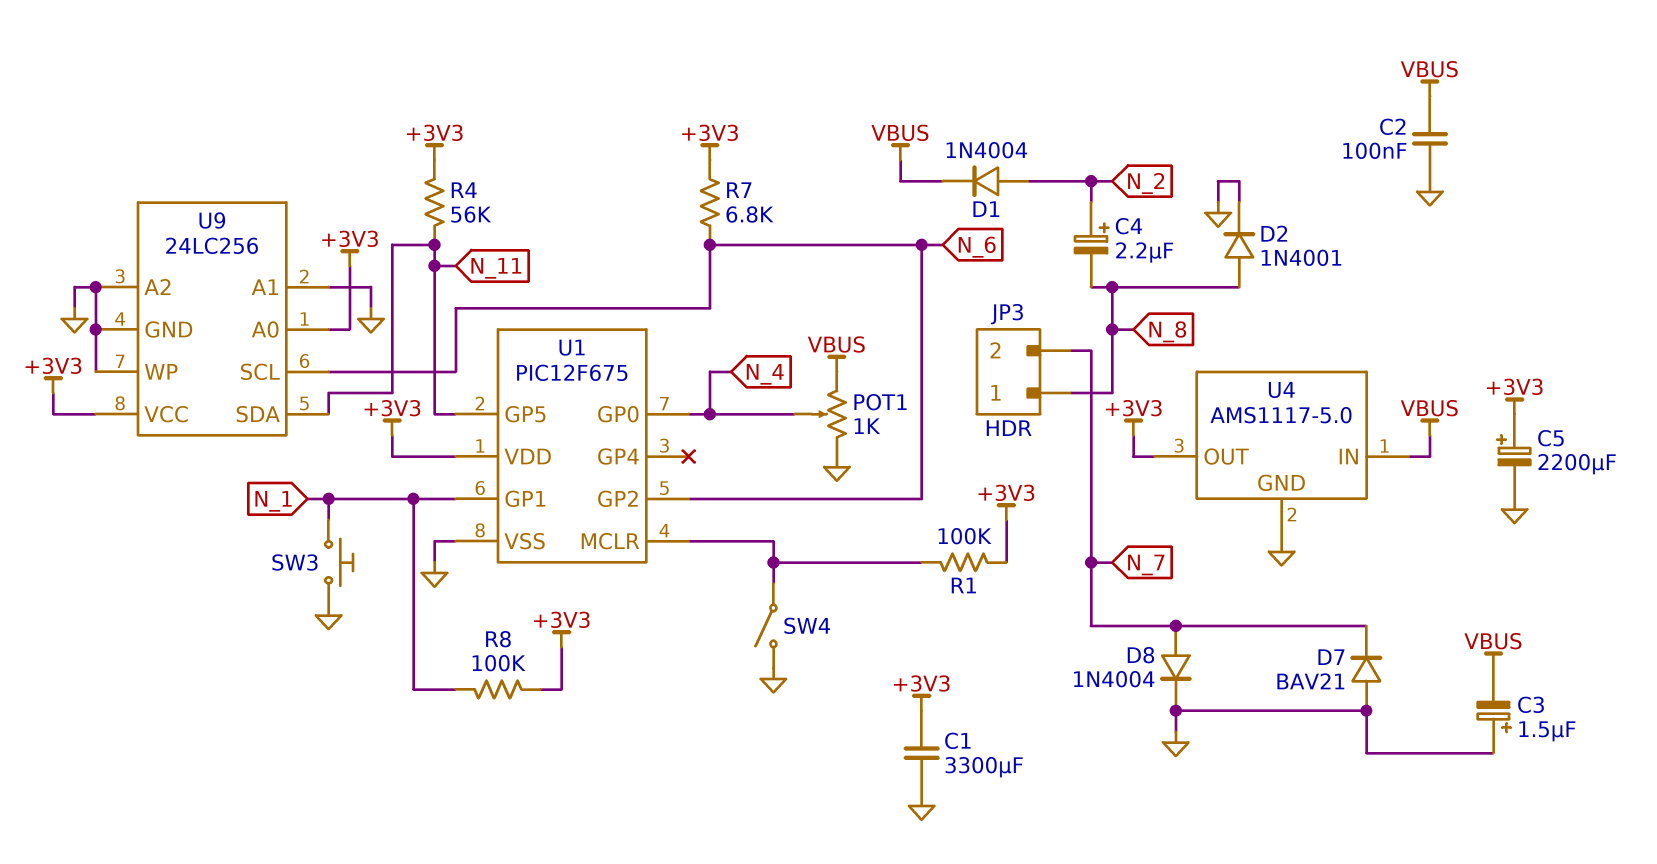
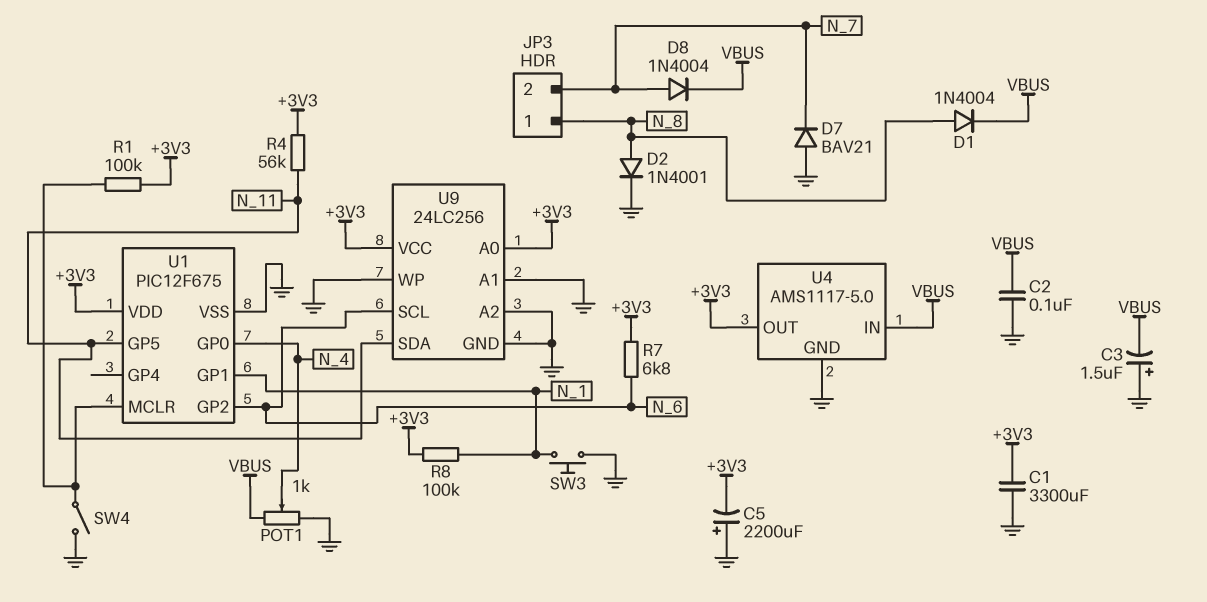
C4: 2.2uF (plus N_2, minus N_8) -> none
C5: 2200uF (plus +3V3, minus GND) -> 2200uF (plus GND, minus +3V3)
D1: diode 1N4004 (A N_2, K VBUS) -> diode 1N4004 (A N_8, K VBUS)
D8: diode 1N4004 (A N_7, K GND) -> diode 1N4004 (A N_7, K VBUS)

